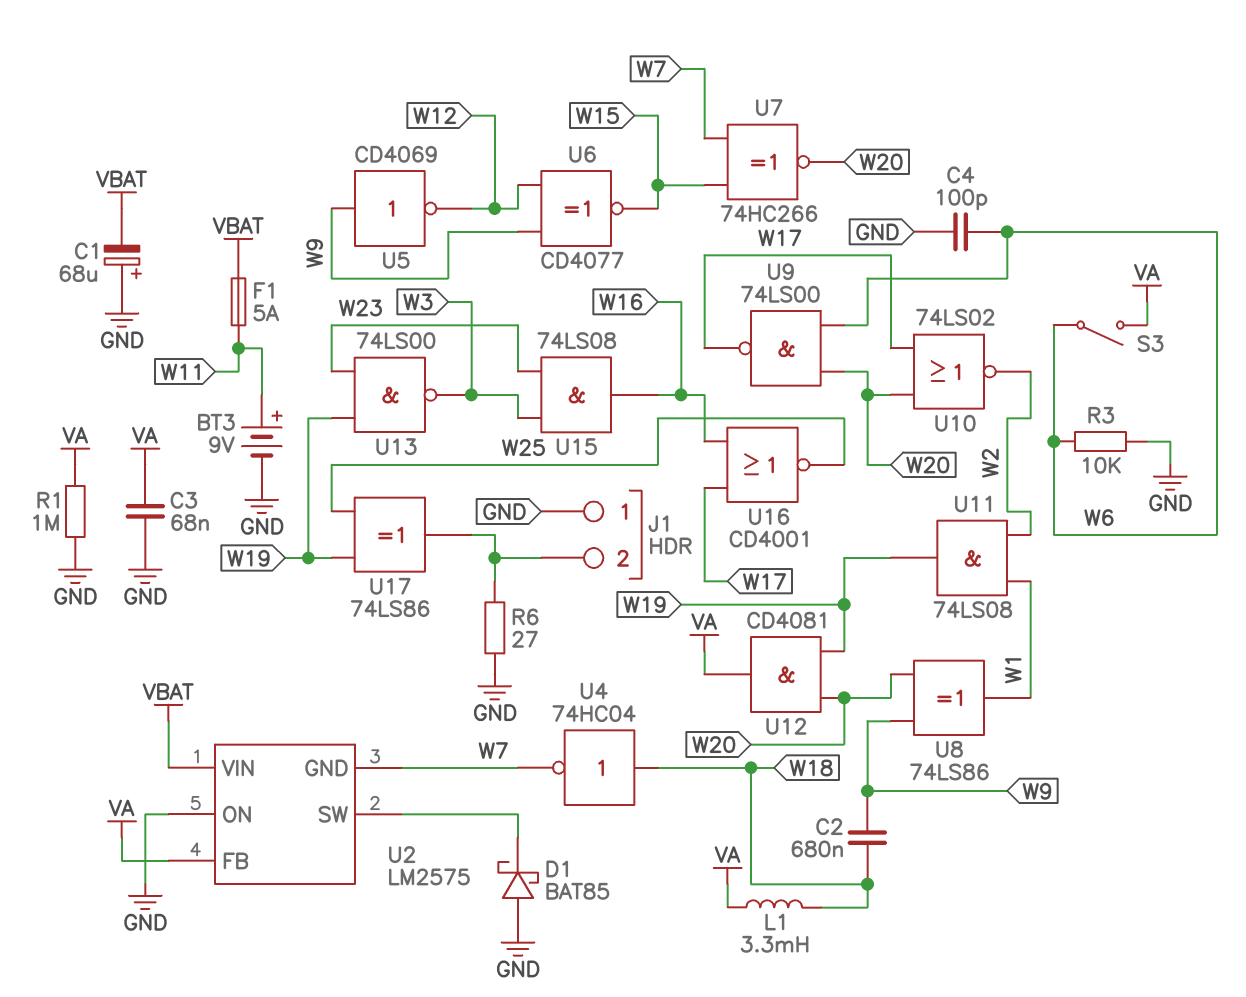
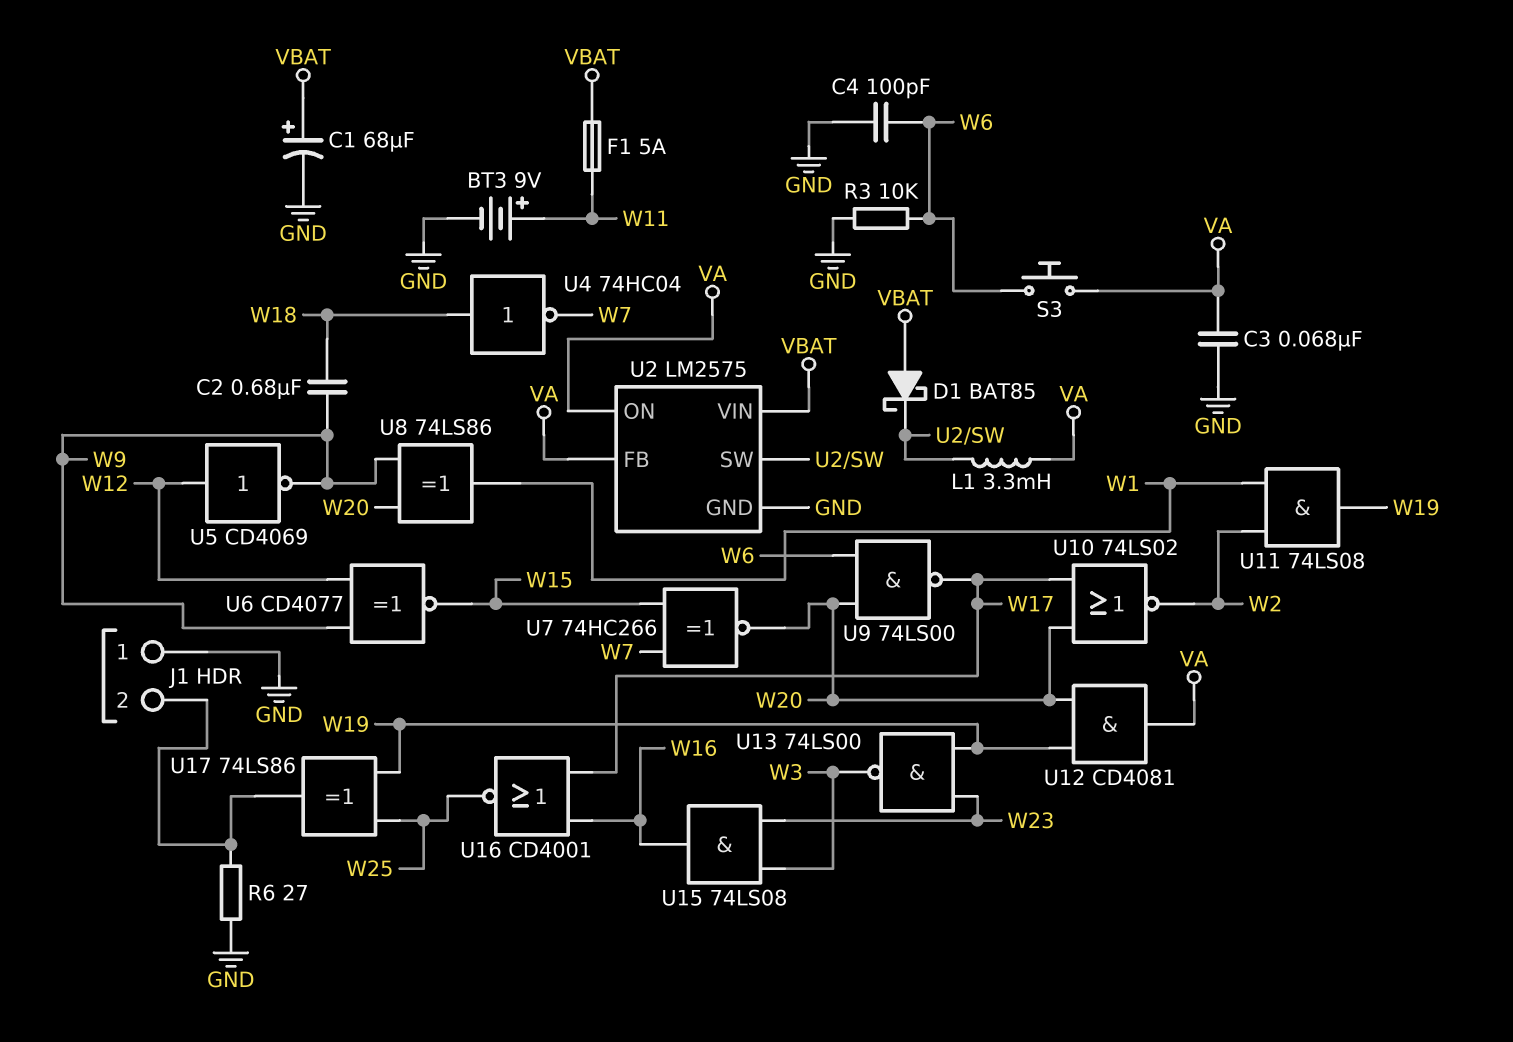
C1: 68uF (plus GND, minus VBAT) -> 68uF (plus VBAT, minus GND)
D1: schottky BAT85 (A GND, K U2/SW) -> schottky BAT85 (A VBAT, K U2/SW)
L1: 3.3mH (VA, W18) -> 3.3mH (U2/SW, VA)
R1: 1M (GND, VA) -> none
S3: switch (VA, W6) -> button (VA, W6)
U2 pin GND: W7 -> GND
U2 pin ON: GND -> VA
U5: NOT CD4069 (in W9, out W12) -> NOT CD4069 (in W12, out W9)

